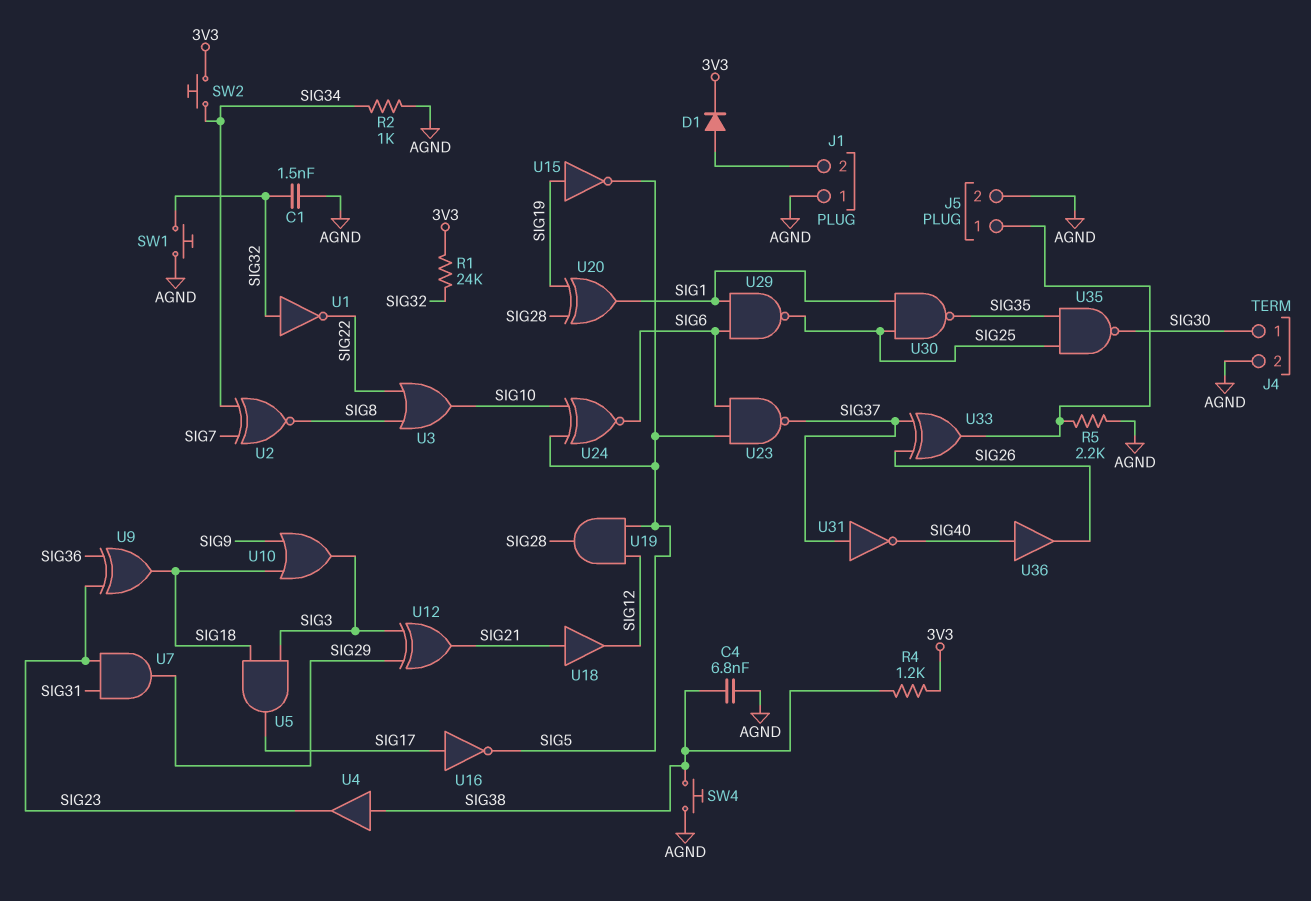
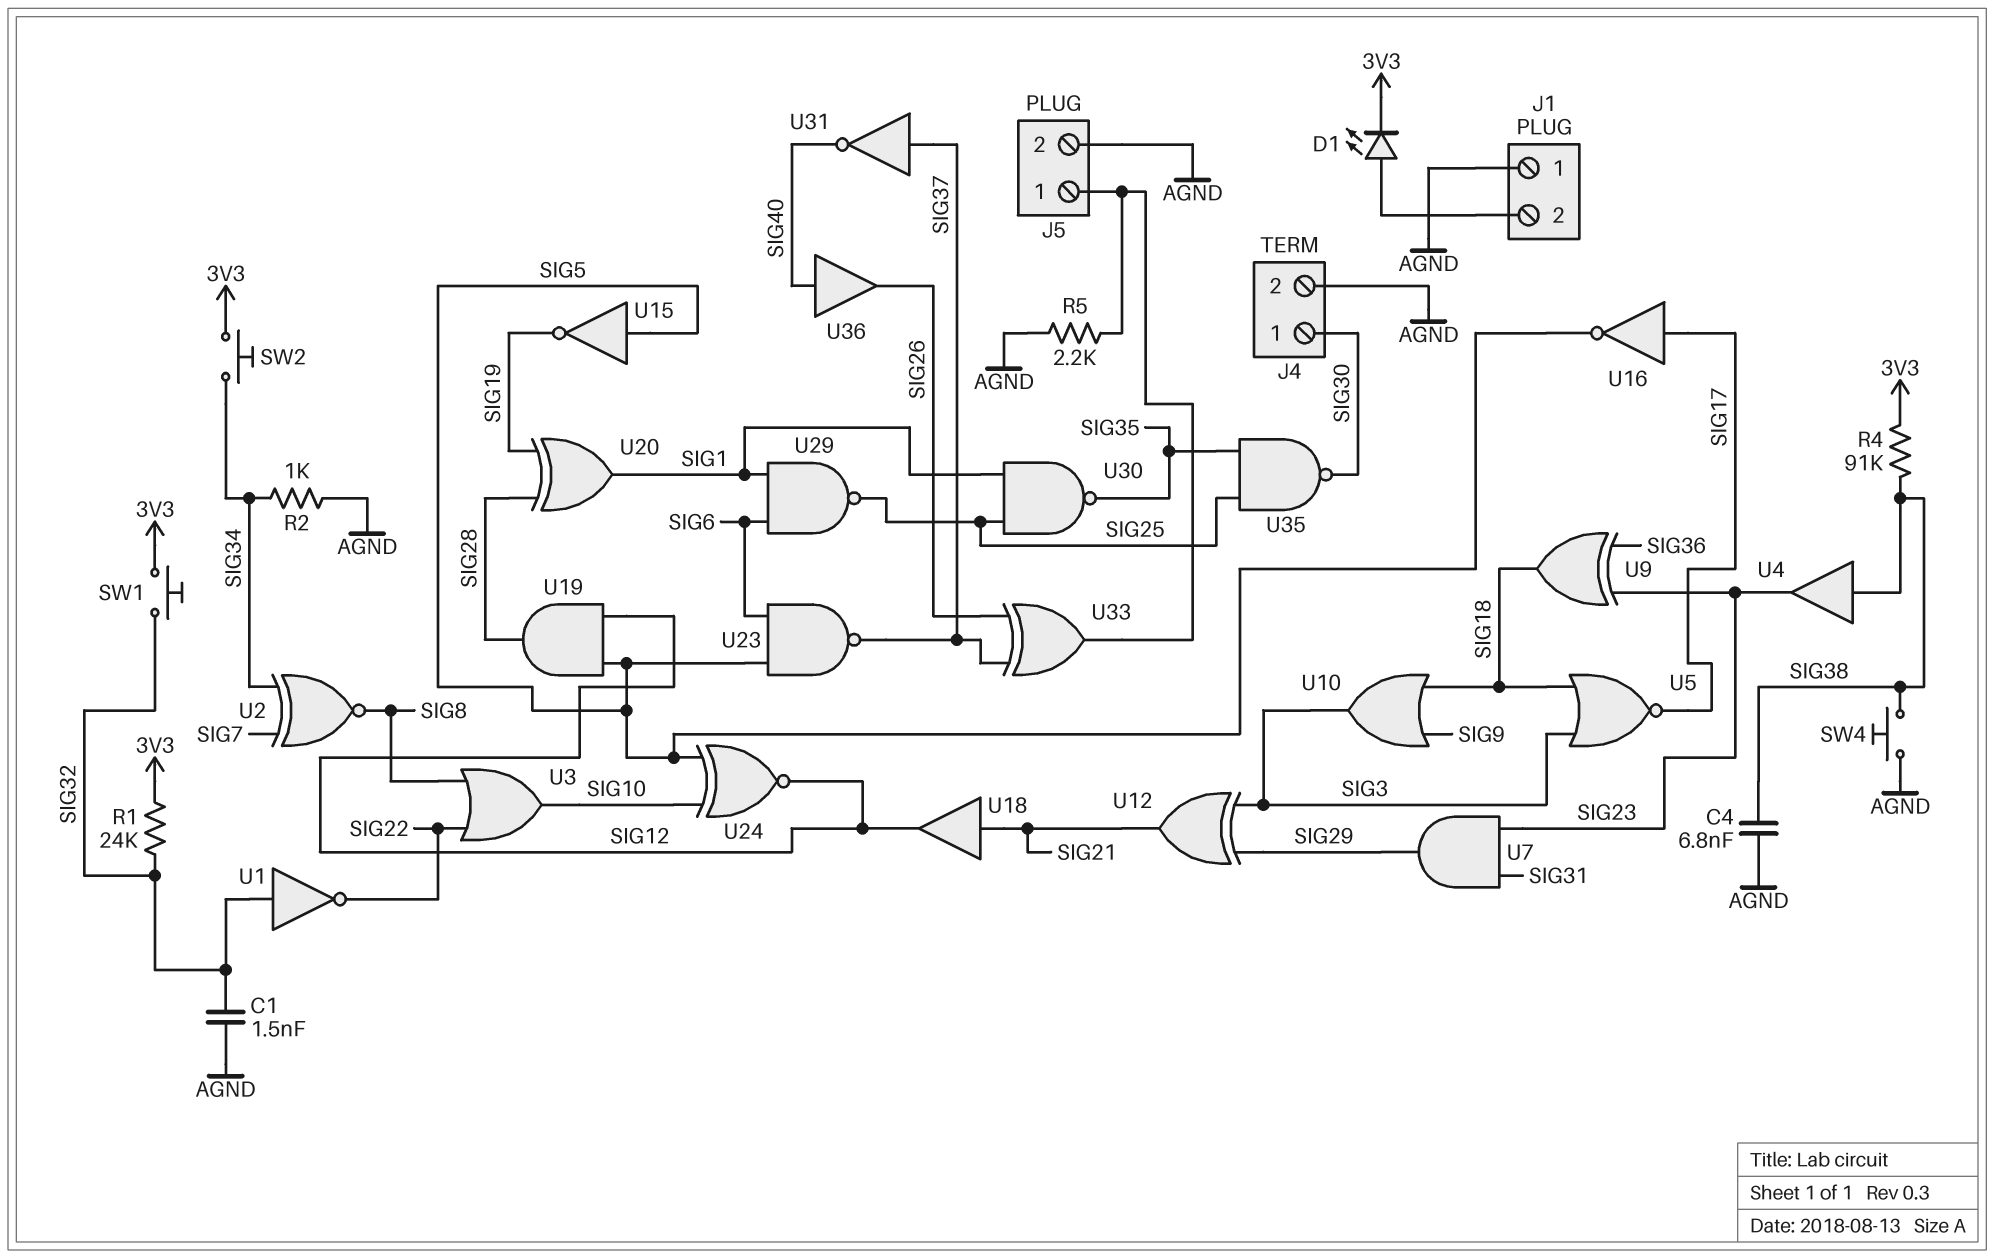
D1: diode (A J1/2, K 3V3) -> LED (A J1/2, K 3V3)
R4: 1.2k (3V3, SIG38) -> 91k (3V3, SIG38)
SW1: button (AGND, SIG32) -> button (3V3, SIG32)
U5: AND (in SIG3, in SIG18, out SIG17) -> NOR (in SIG3, in SIG18, out SIG17)
U15: NOT (in SIG19, out SIG5) -> NOT (in SIG5, out SIG19)
U24: XNOR (in SIG5, in SIG10, out SIG6) -> XNOR (in SIG5, in SIG10, out SIG12)

